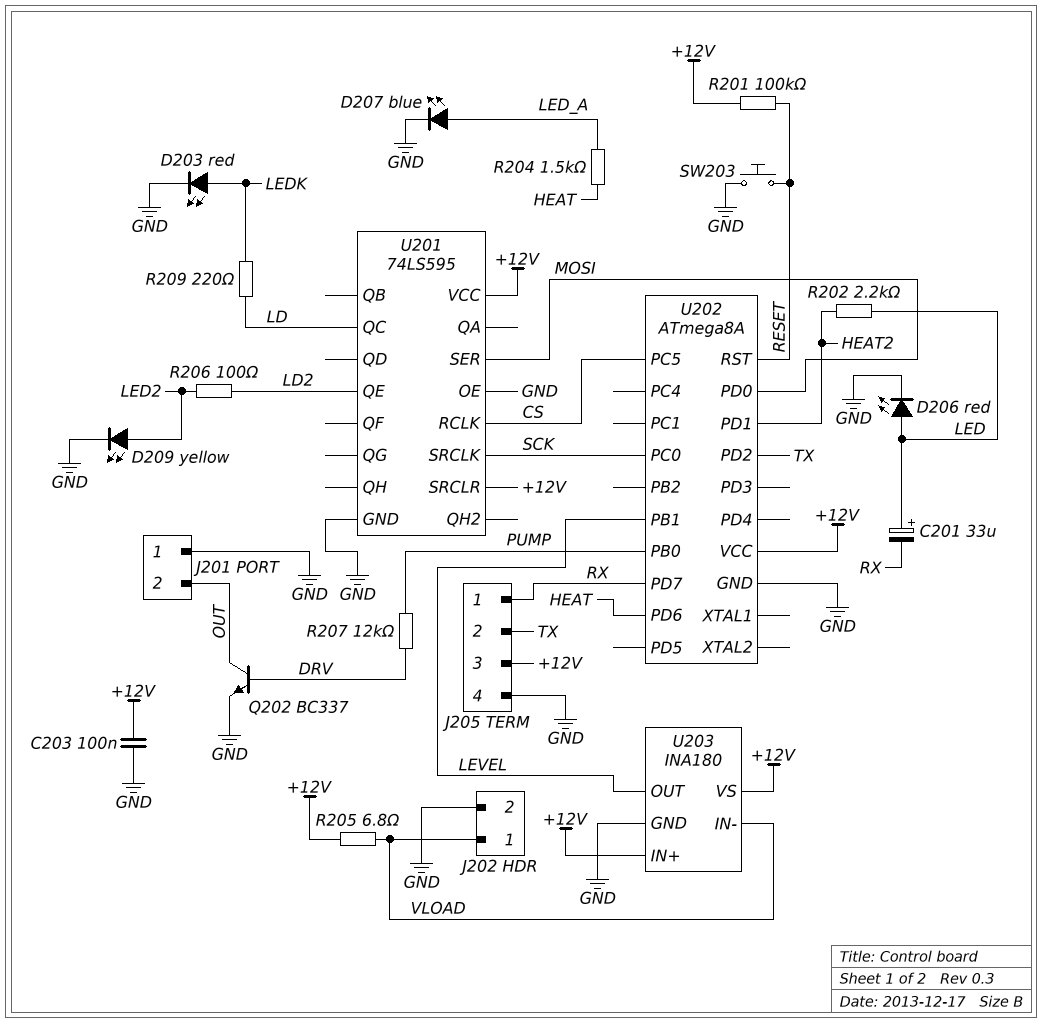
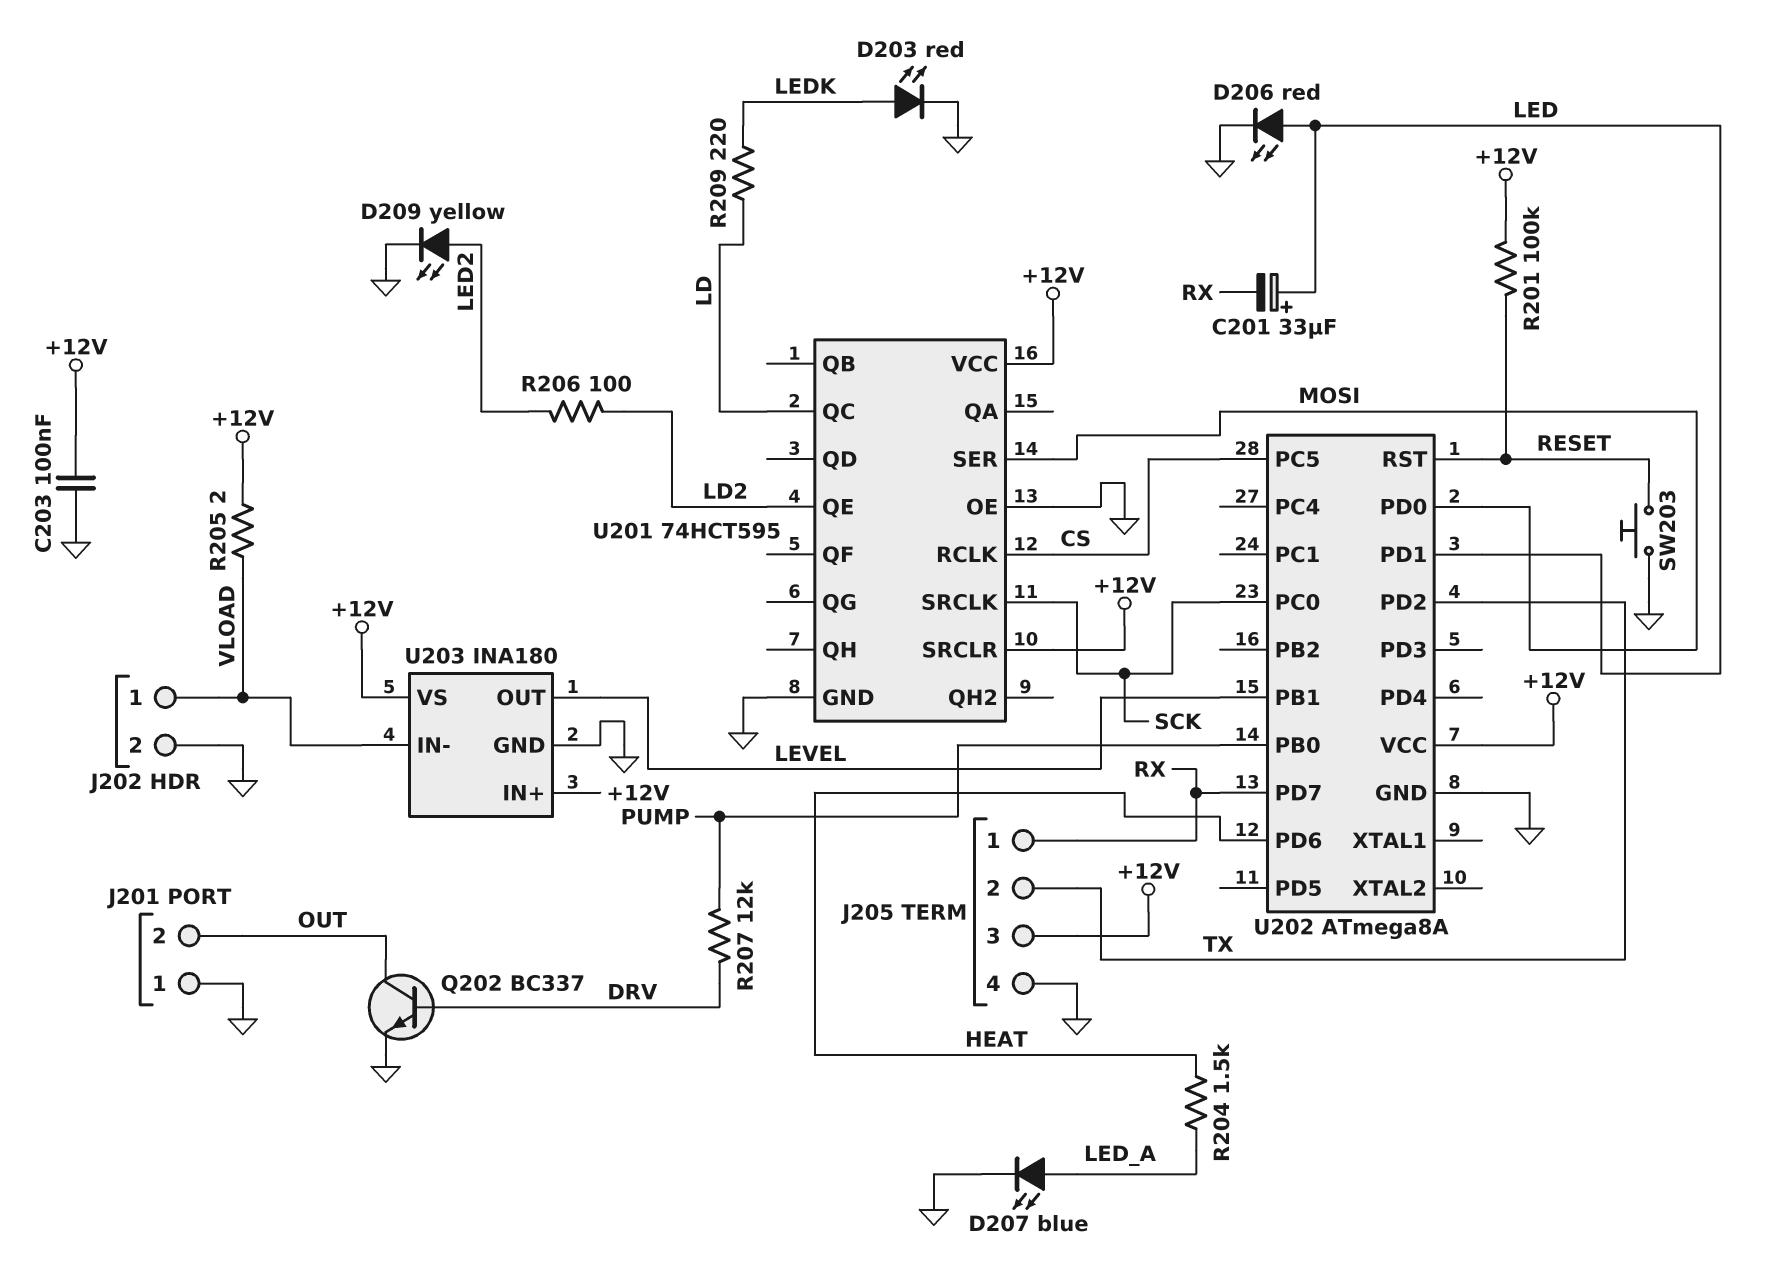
R202: 2.2k (HEAT2, LED) -> none
R205: 6.8 (+12V, VLOAD) -> 2 (+12V, VLOAD)
U201: 74LS595 -> 74HCT595
U202 pin PD1: HEAT2 -> LED

